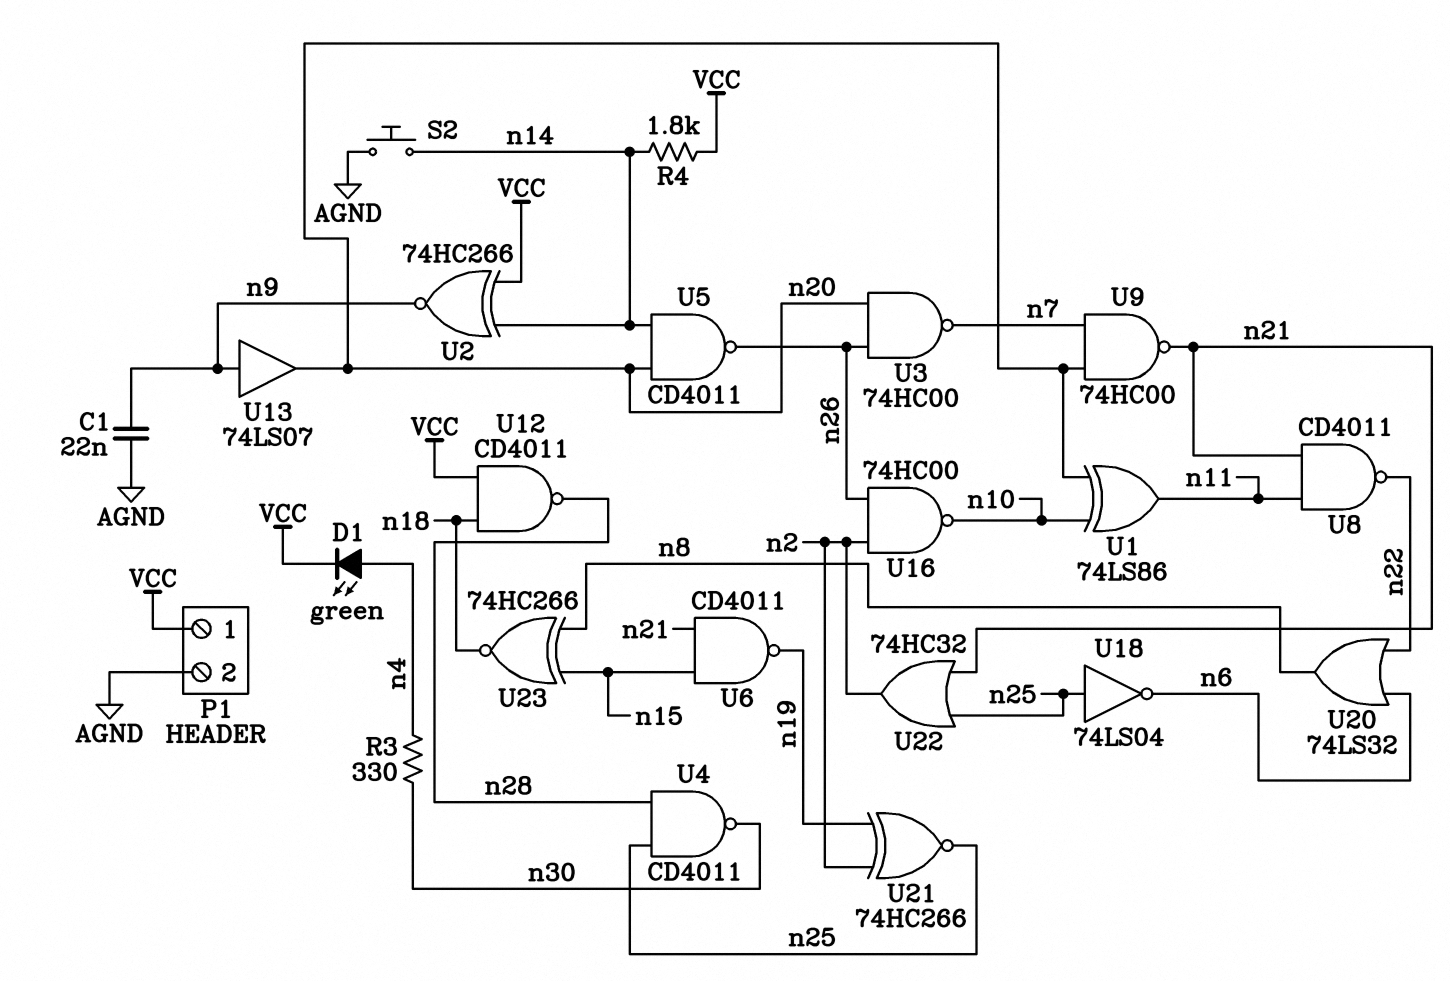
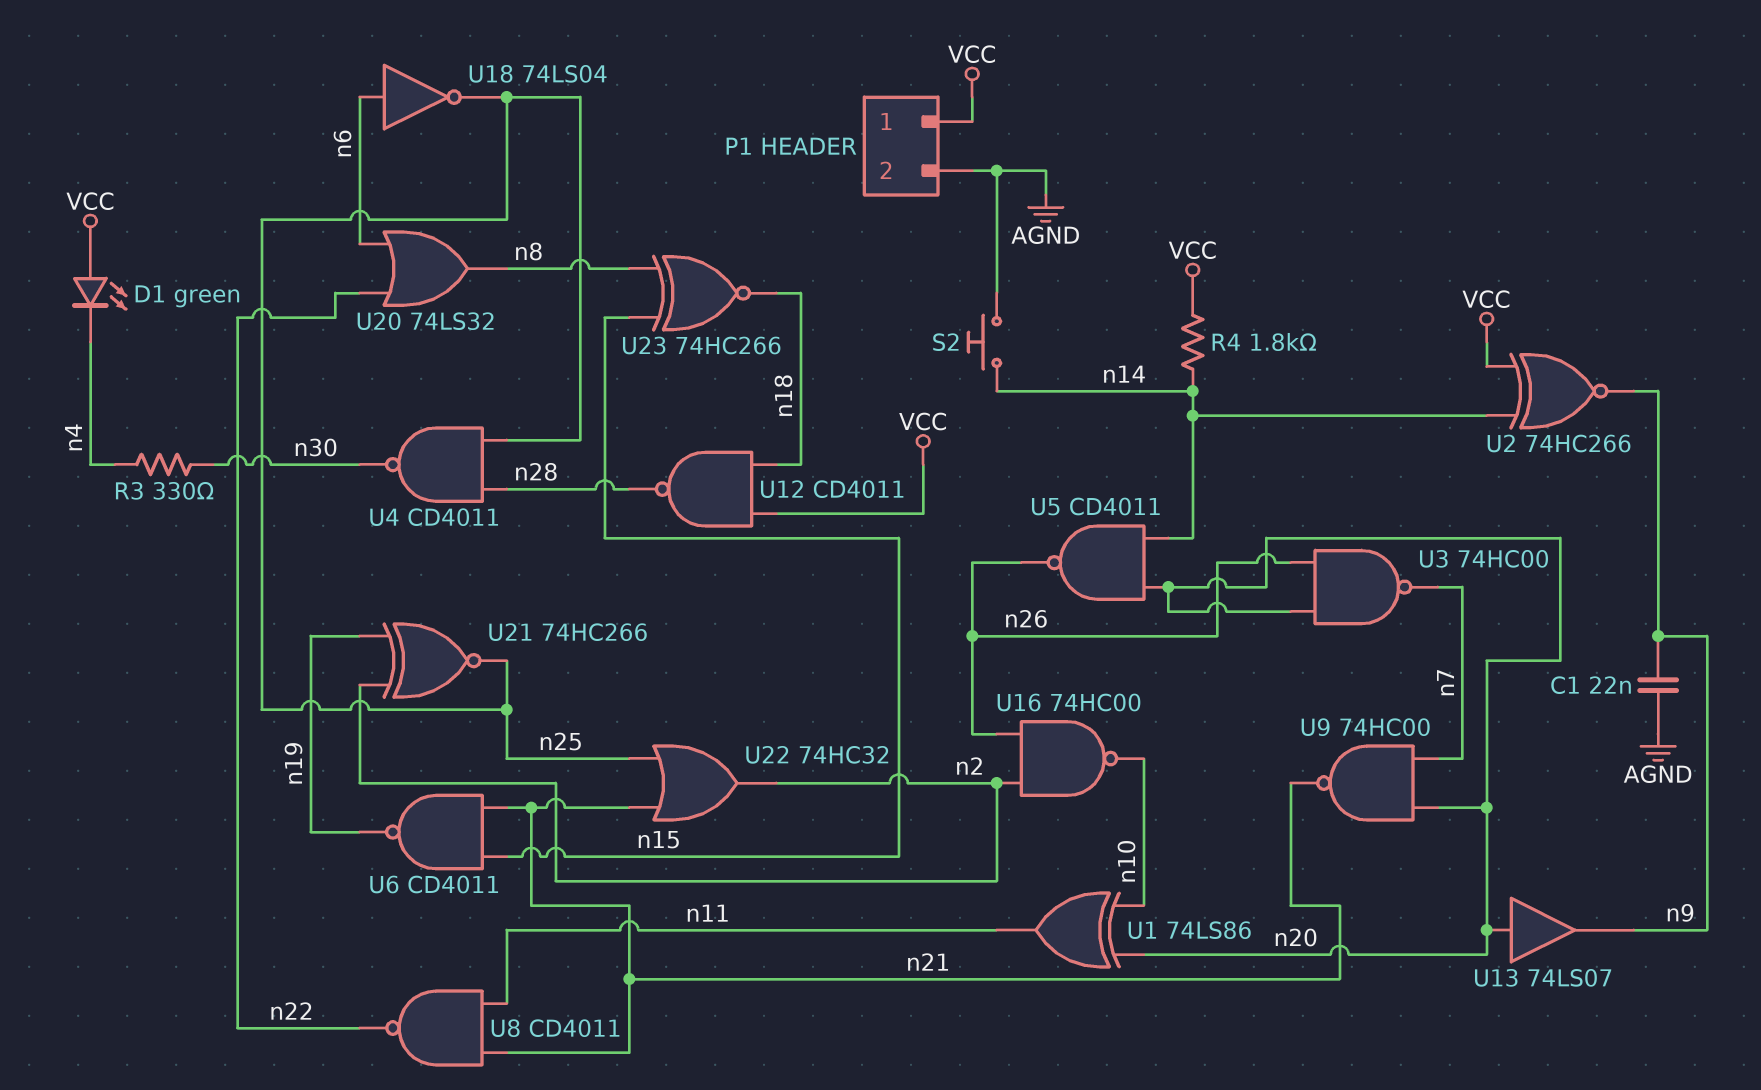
D1: LED green (A n4, K VCC) -> LED green (A VCC, K n4)
U13: buffer 74LS07 (in n9, out n20) -> buffer 74LS07 (in n20, out n9)
U18: NOT 74LS04 (in n25, out n6) -> NOT 74LS04 (in n6, out n25)

